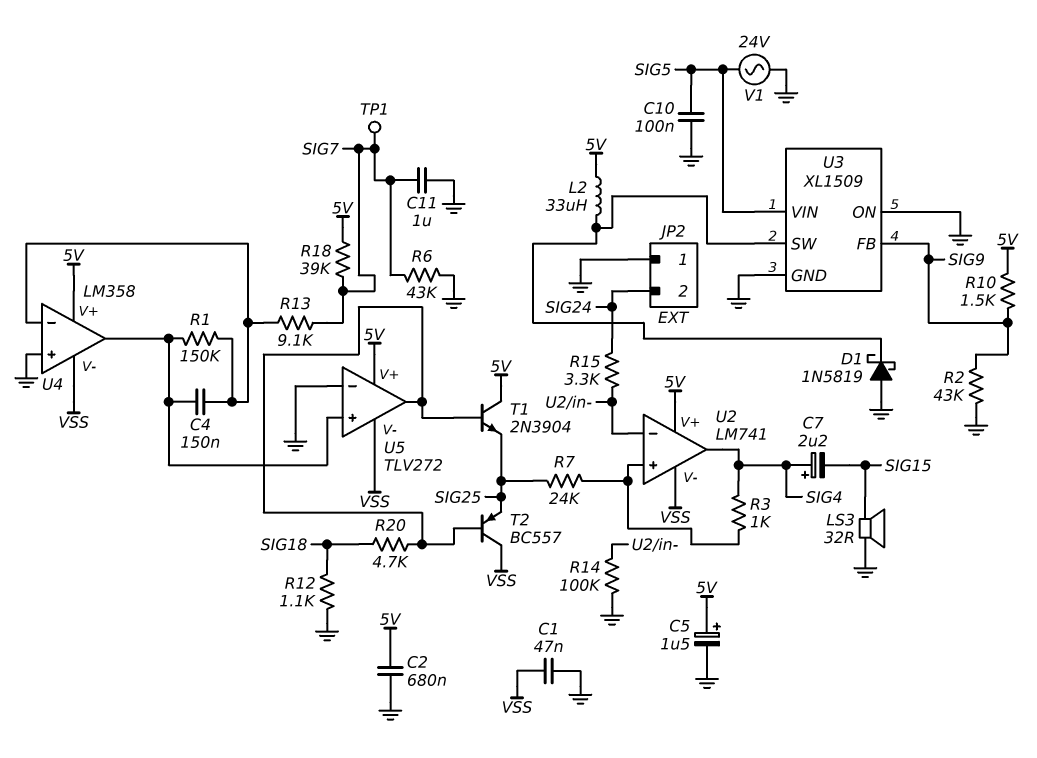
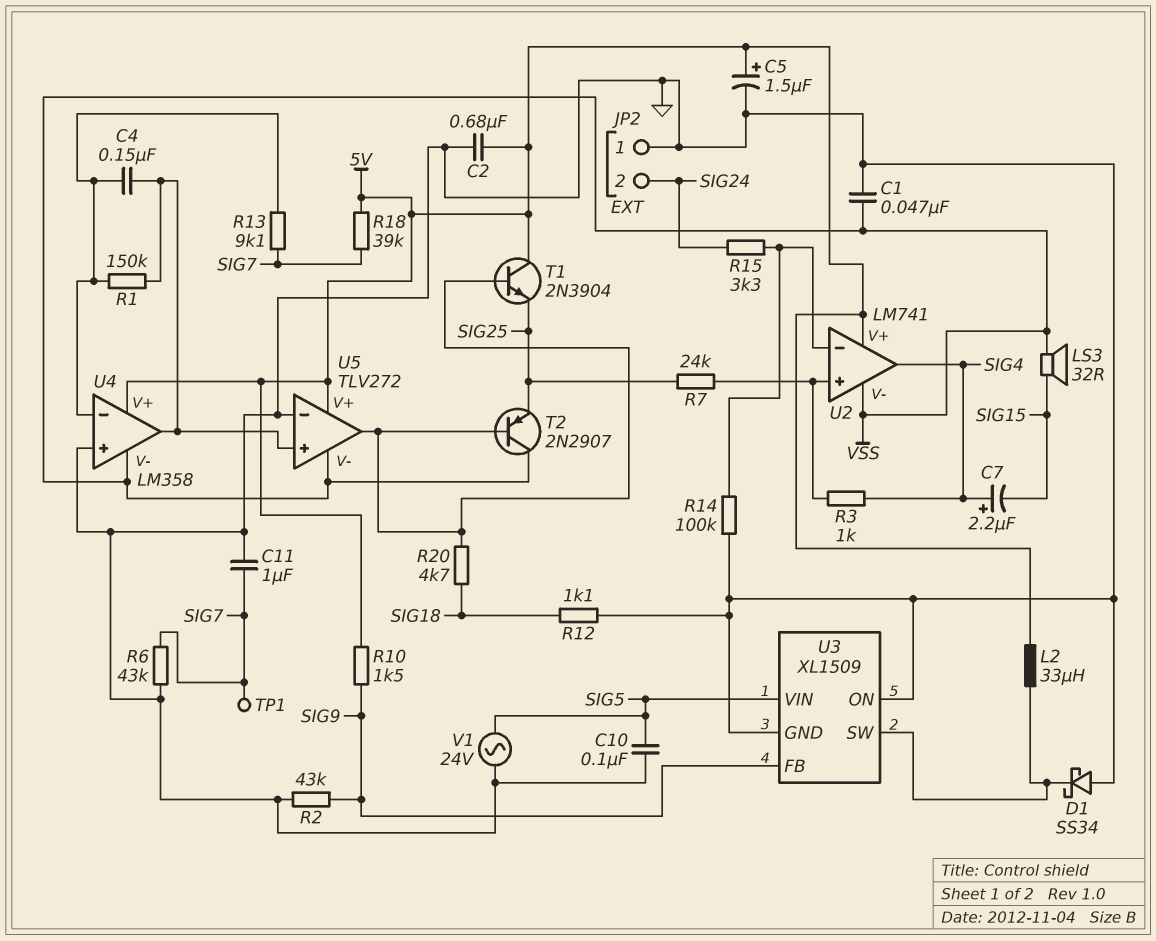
D1: schottky 1N5819 (A GND, K U3/SW) -> schottky SS34 (A GND, K U3/SW)
LS3: speaker 32R (GND, SIG15) -> speaker 32R (SIG15, VSS)
T2: PNP BC557 (B U5/out, C VSS, E SIG25) -> PNP 2N2907 (B U5/out, C VSS, E SIG25)

